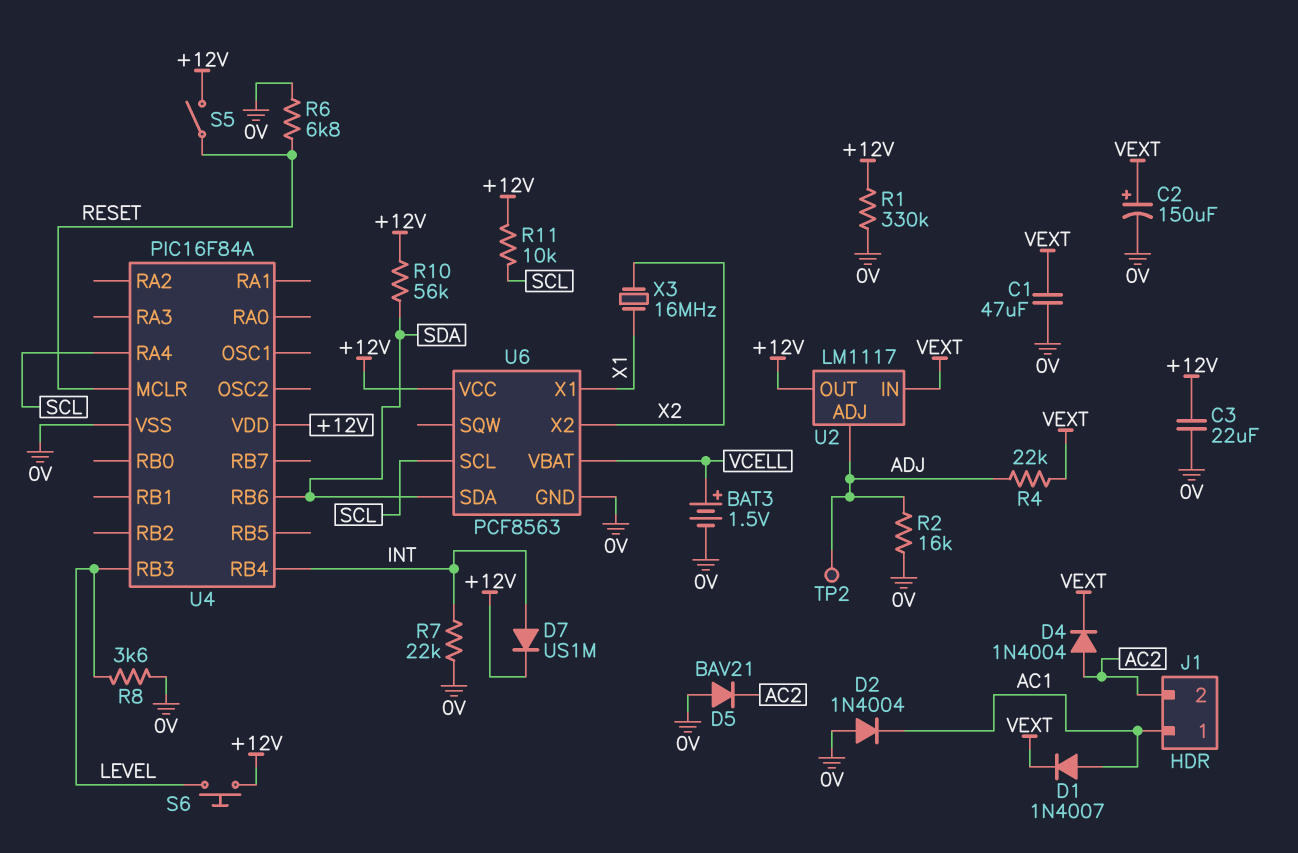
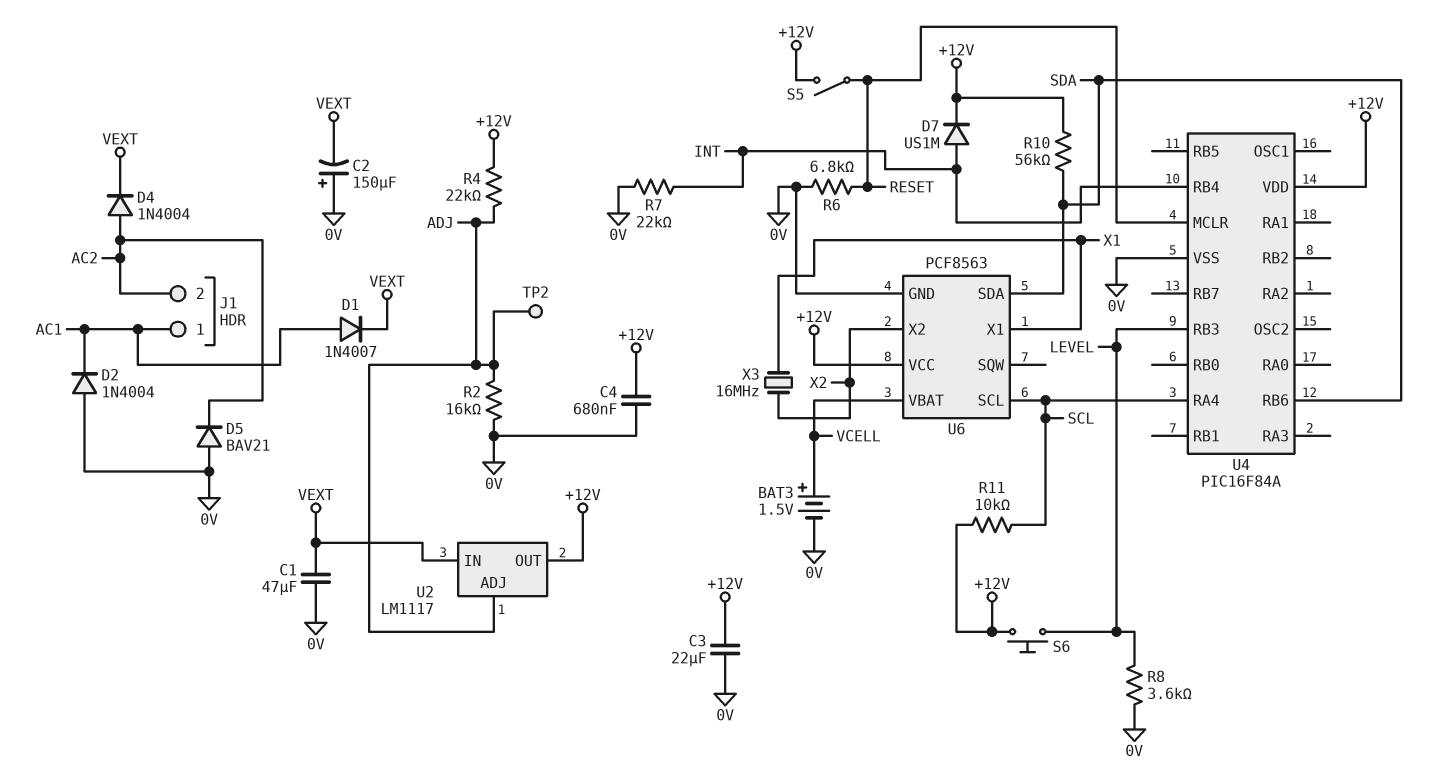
C2: 150uF (plus VEXT, minus 0V) -> 150uF (plus 0V, minus VEXT)
C4: none -> 680nF (+12V, 0V)
R1: 330k (+12V, 0V) -> none
R4: 22k (ADJ, VEXT) -> 22k (+12V, ADJ)

